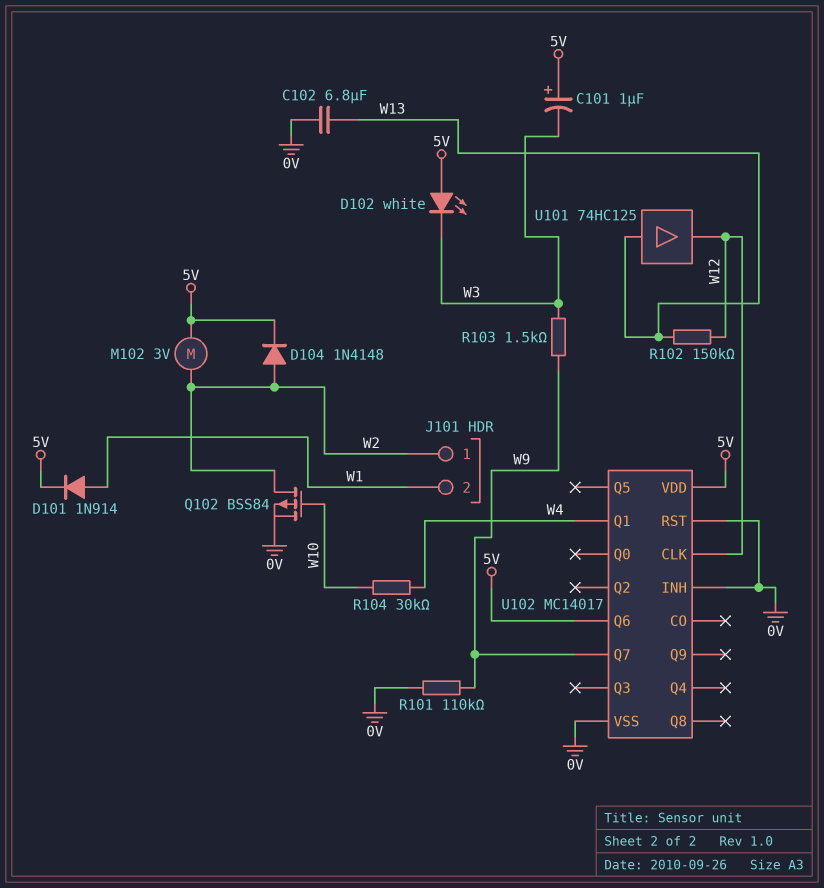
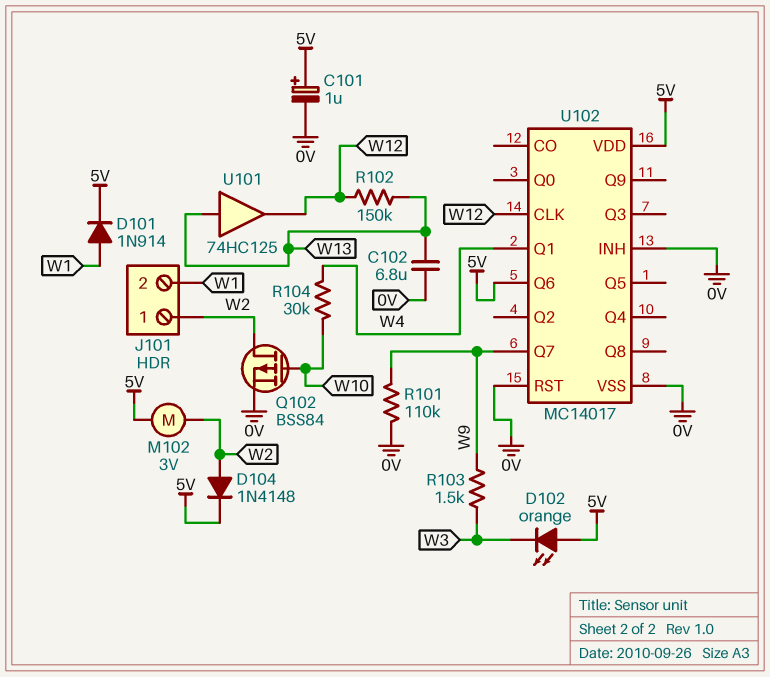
C101: 1uF (plus 5V, minus W3) -> 1uF (plus 5V, minus 0V)
D102: LED white (A 5V, K W3) -> LED orange (A 5V, K W3)

